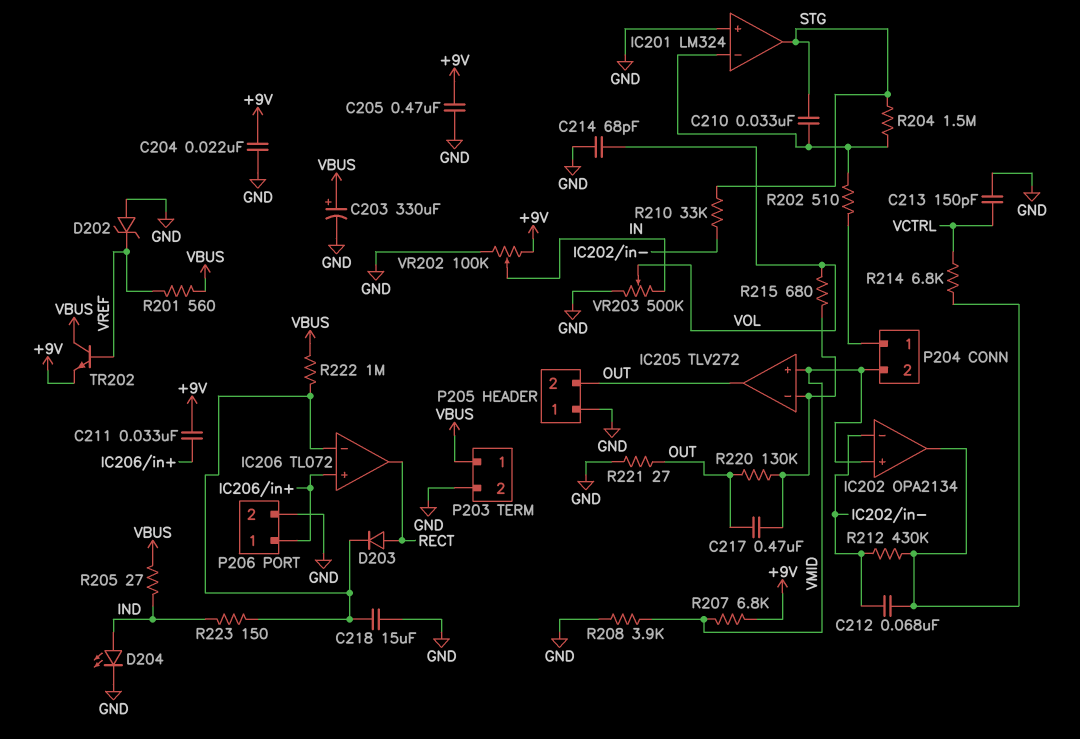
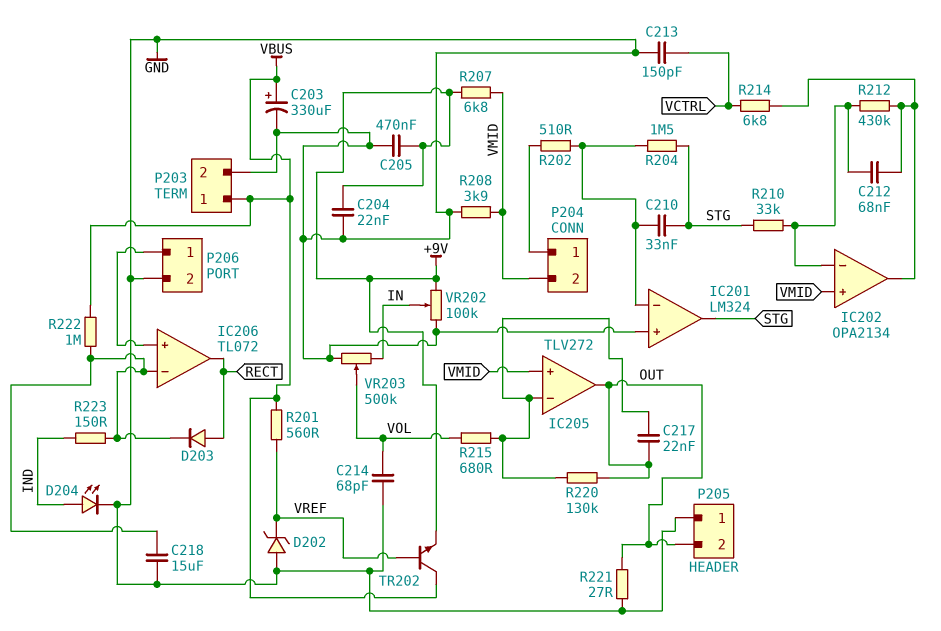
C211: 33nF (+9V, IC206/in+) -> none
C217: 470nF (IC205/in-, OUT) -> 22nF (IC205/in-, OUT)
R205: 27 (IND, VBUS) -> none

